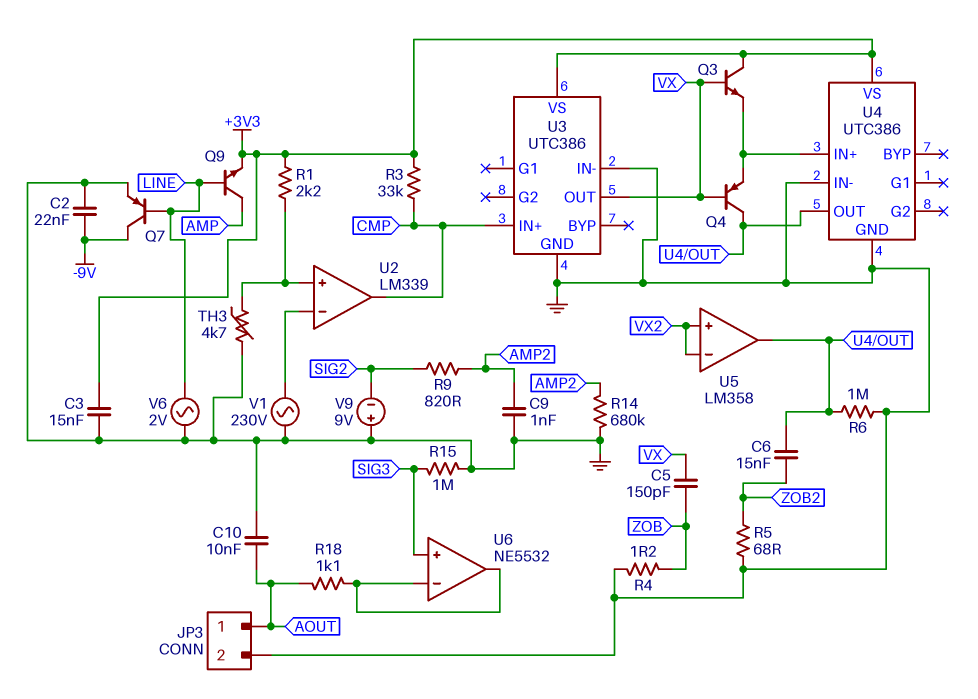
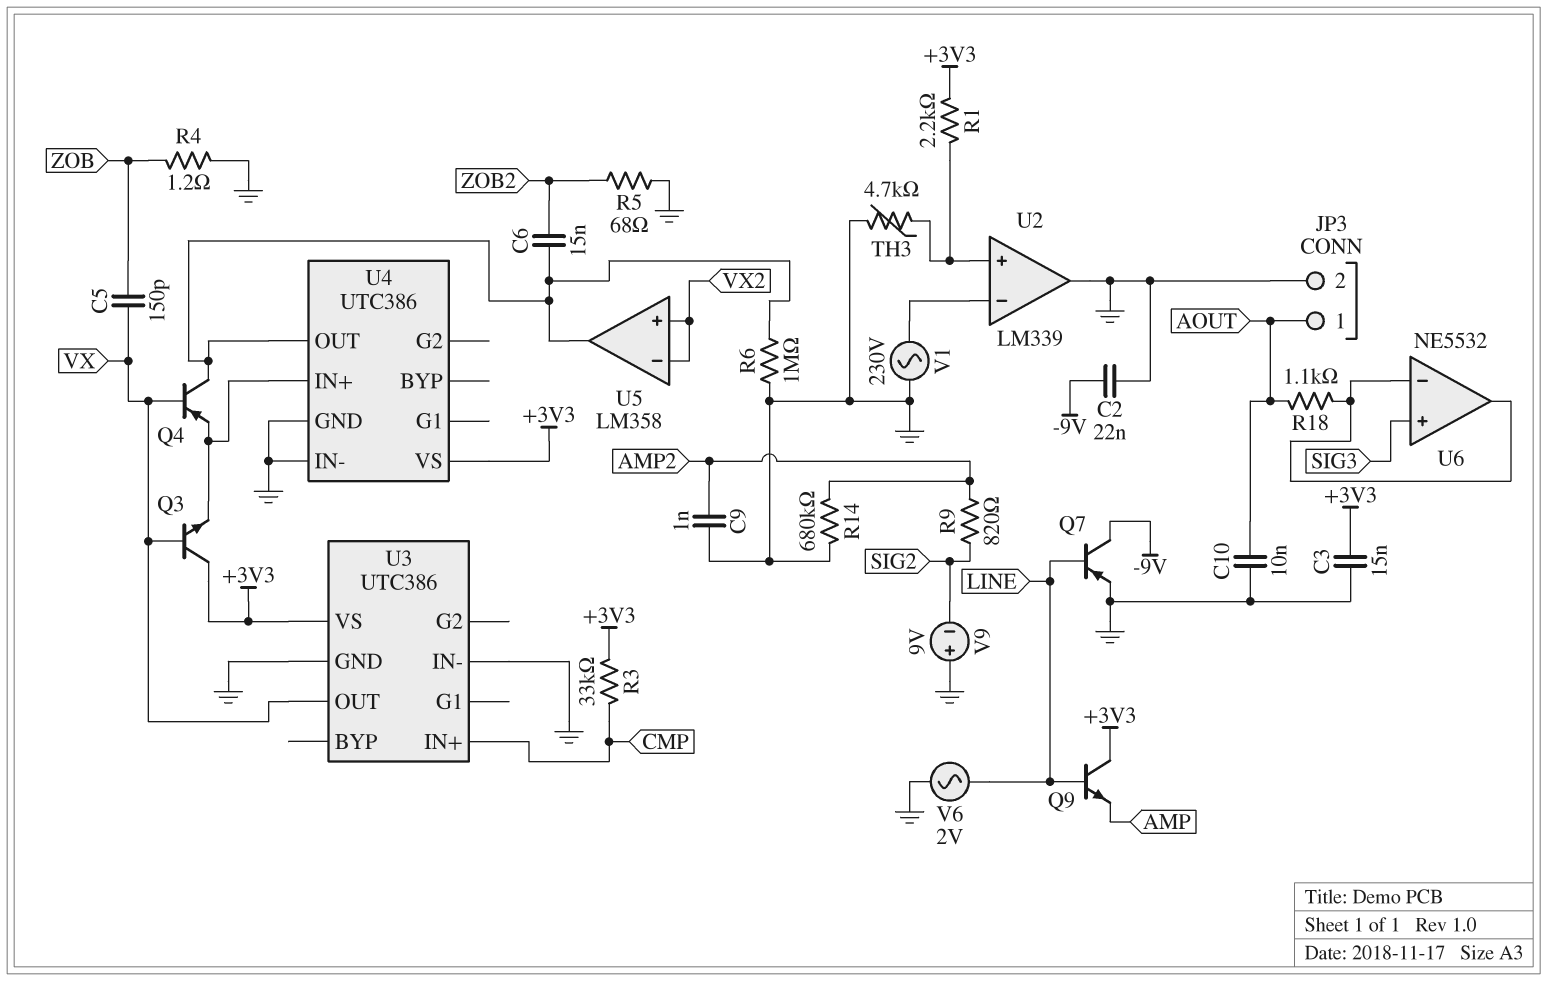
Q9: NPN (B LINE, C AMP, E +3V3) -> NPN (B LINE, C +3V3, E AMP)
R15: 1M (GND, SIG3) -> none
U2 pin out: CMP -> GND

